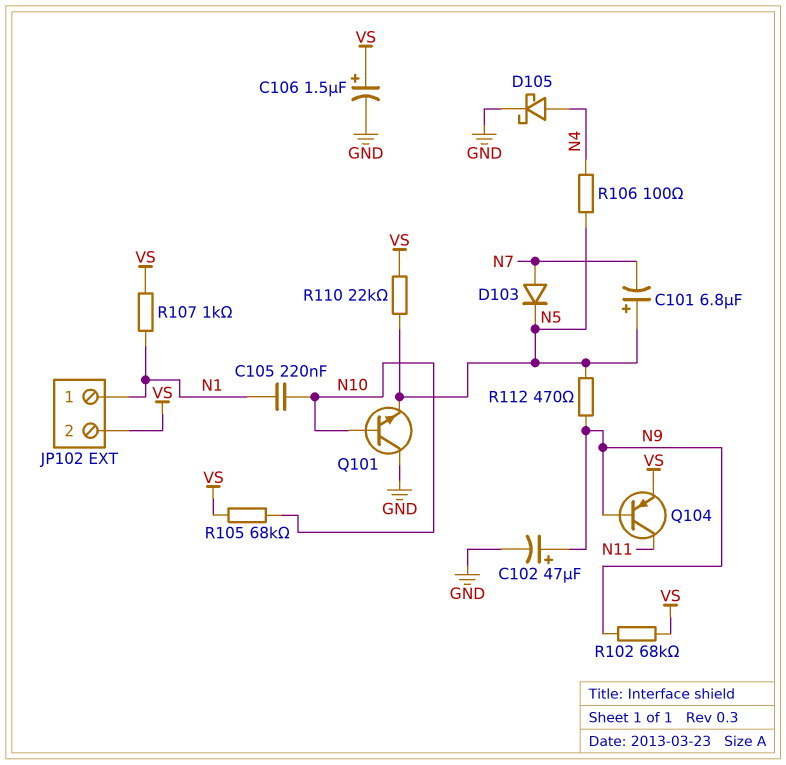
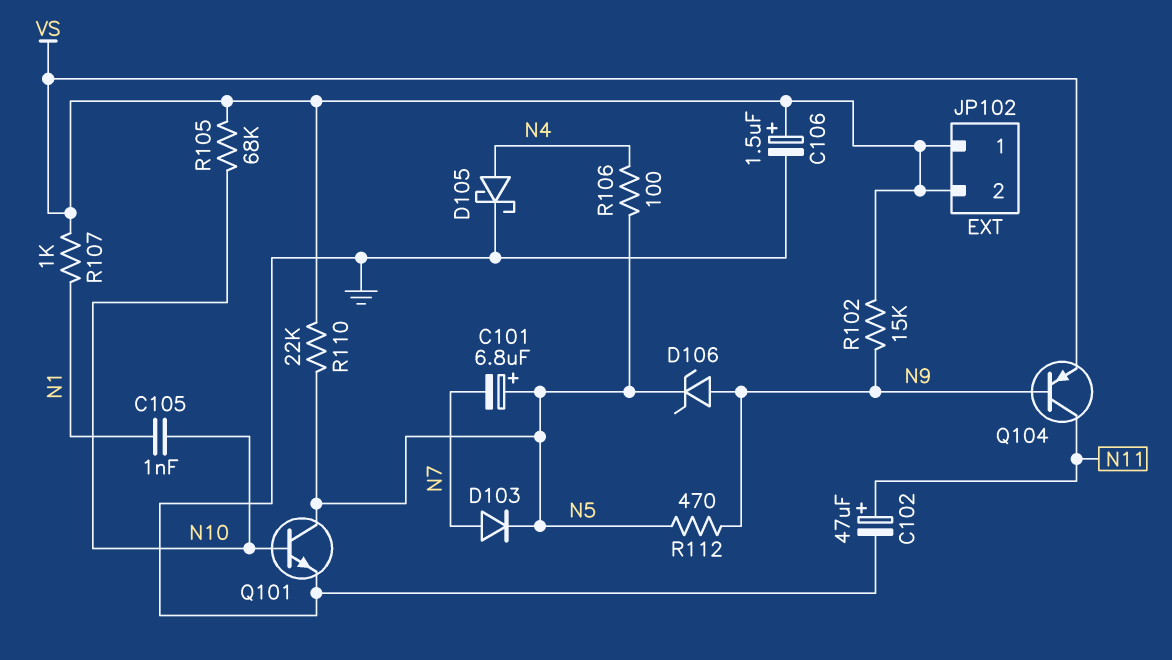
C102: 47uF (plus N9, minus GND) -> 47uF (plus N11, minus GND)
C105: 220nF (N1, N10) -> 1nF (N1, N10)
D106: none -> zener (A N9, K N5)
JP102 pin 1: N1 -> VS
Q101: NPN (B N10, C GND, E N5) -> NPN (B N10, C N5, E GND)
R102: 68k (N9, VS) -> 15k (N9, VS)

